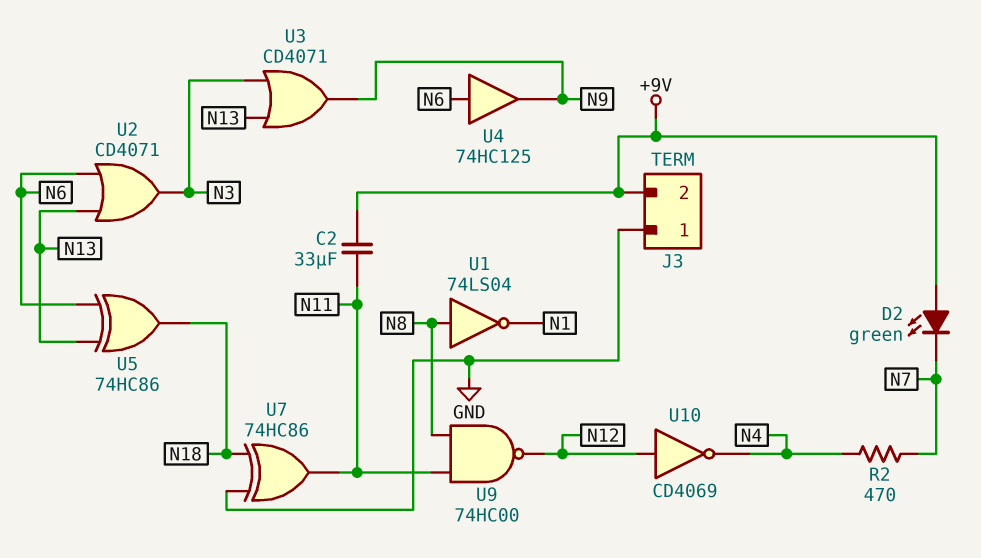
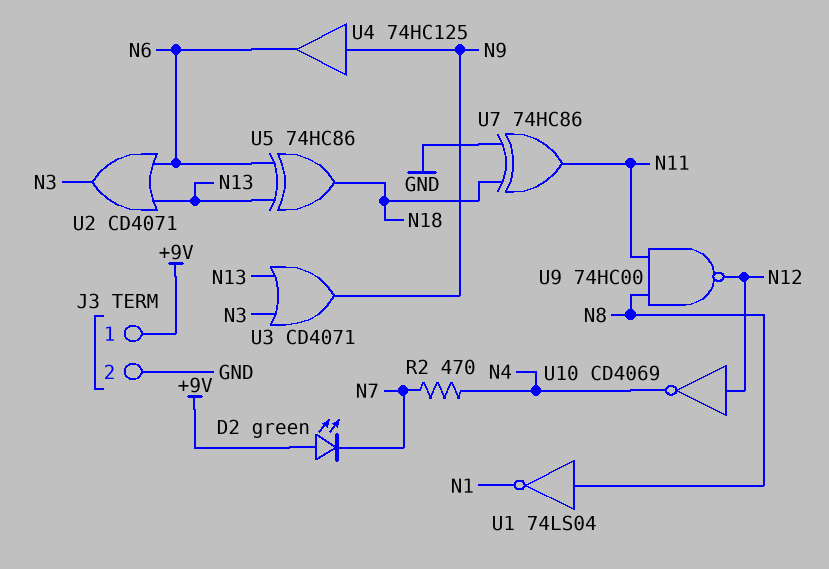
C2: 33uF (+9V, N11) -> none
J3 pin 1: GND -> +9V
J3 pin 2: +9V -> GND
U4: buffer 74HC125 (in N6, out N9) -> buffer 74HC125 (in N9, out N6)

